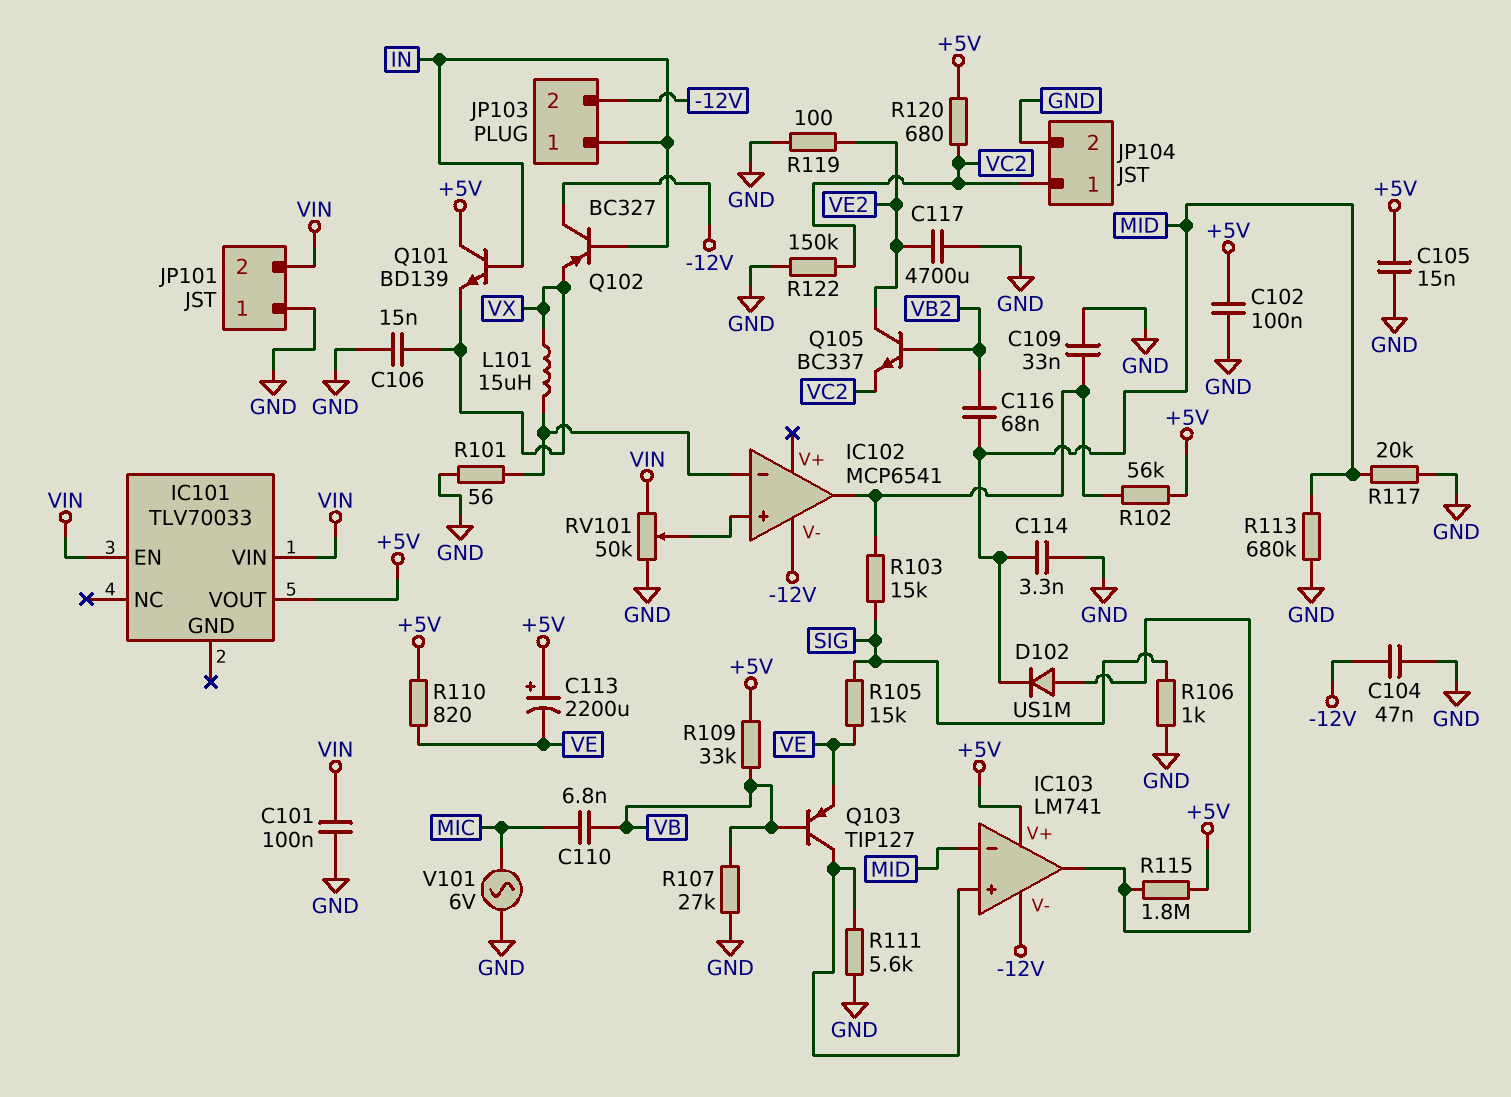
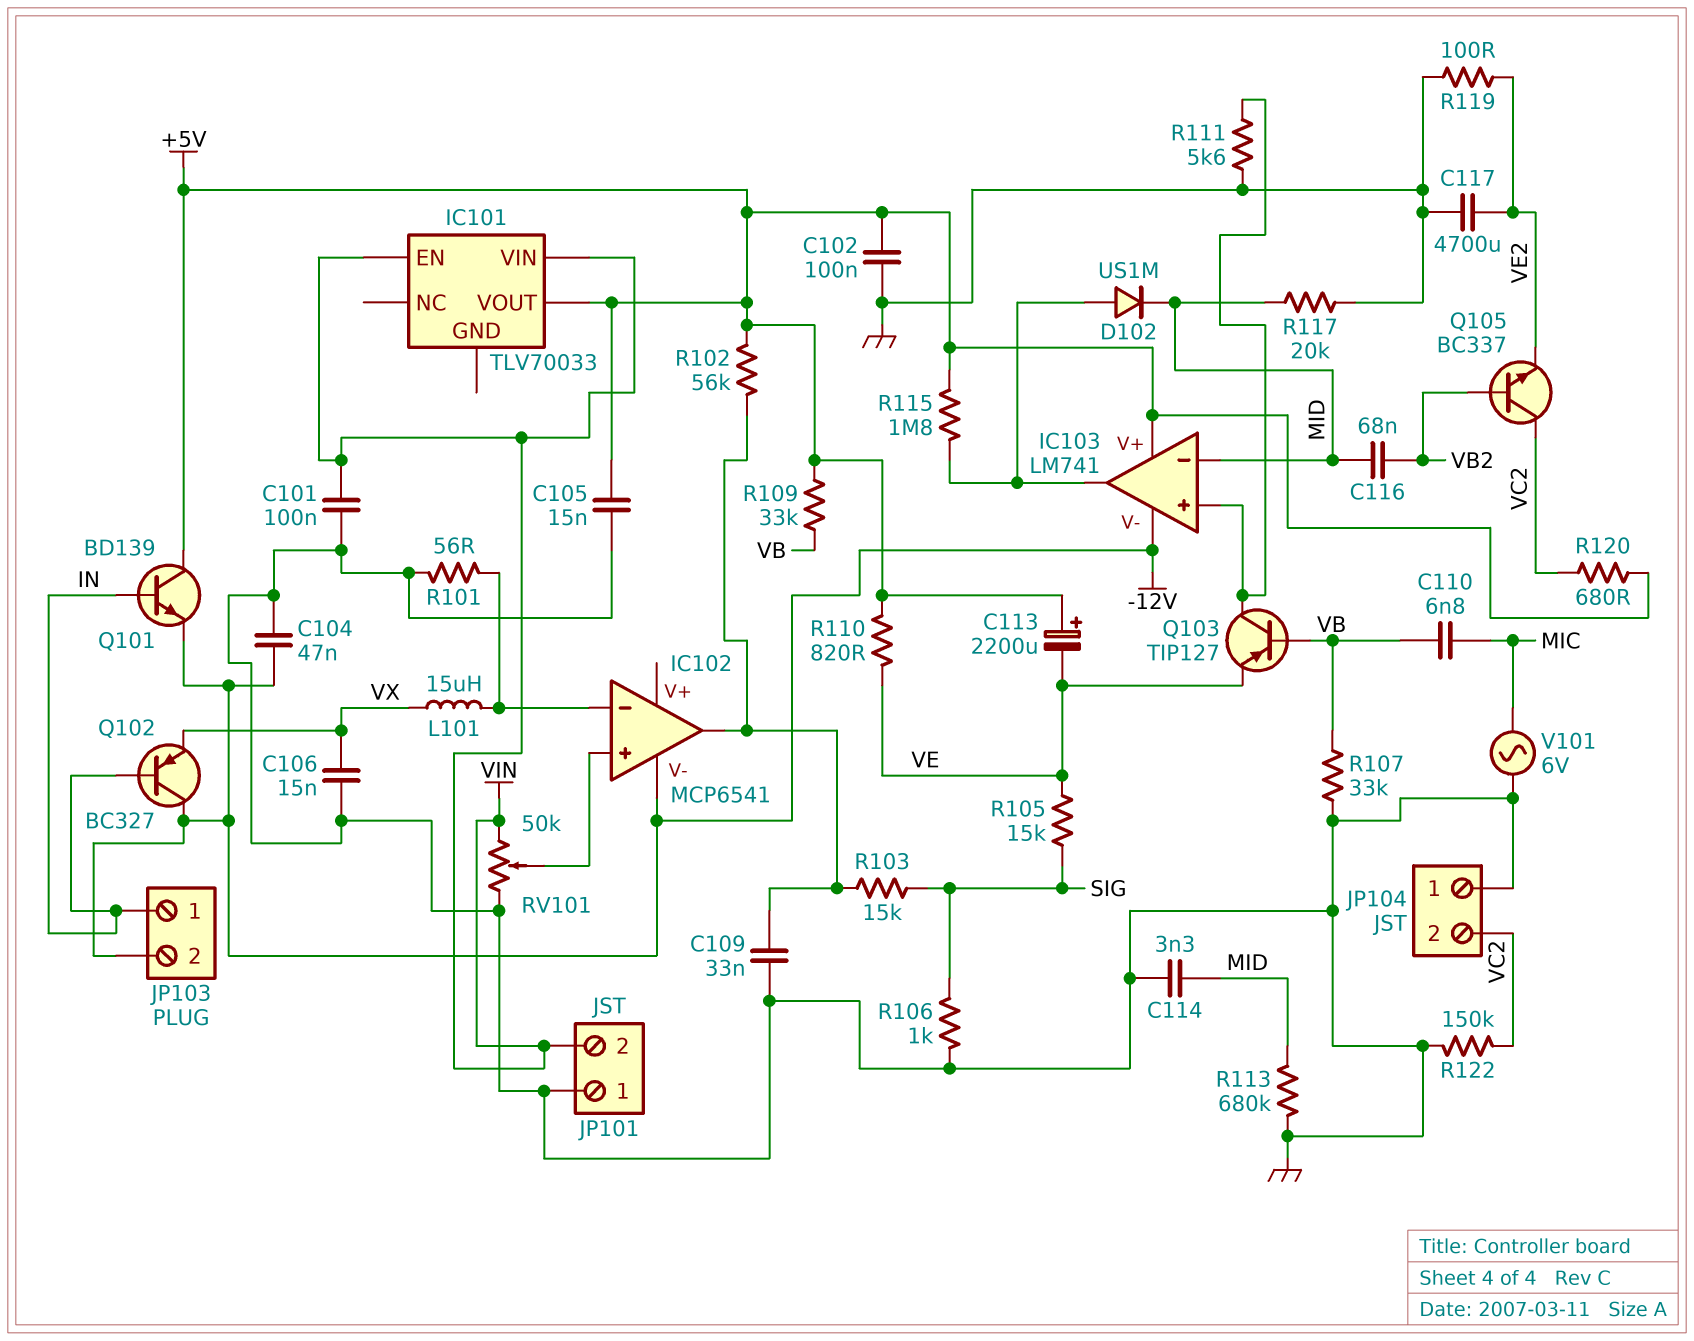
JP104 pin 1: VC2 -> GND
JP104 pin 2: GND -> VC2
Q101: NPN BD139 (B IN, C +5V, E VX) -> NPN BD139 (B IN, C +5V, E -12V)
Q105: NPN BC337 (B VB2, C VE2, E VC2) -> NPN BC337 (B VB2, C VC2, E VE2)
R107: 27k (GND, VB) -> 33k (GND, VB)

